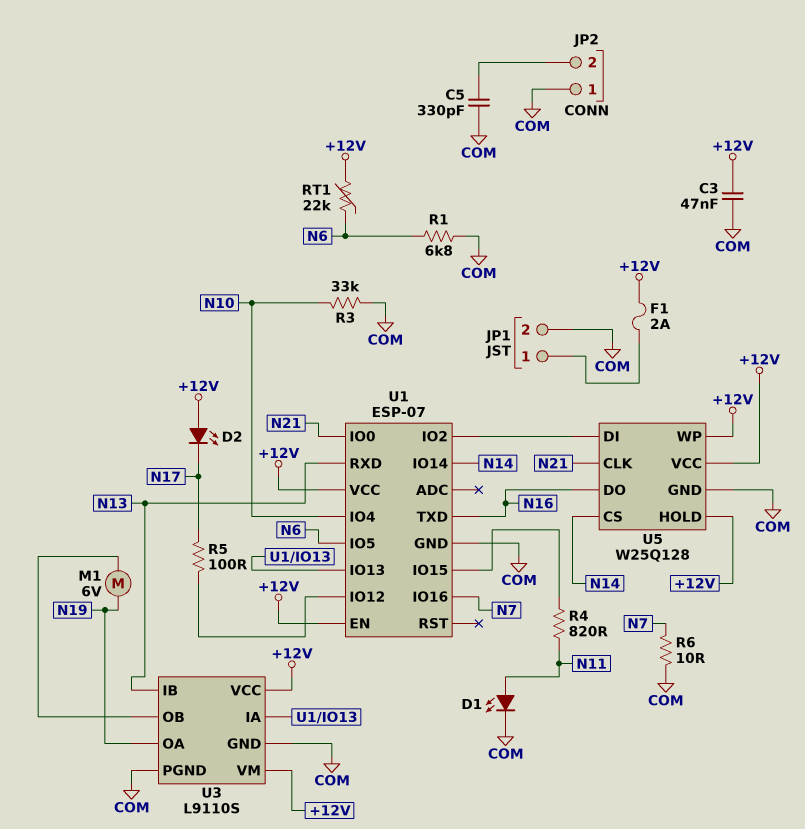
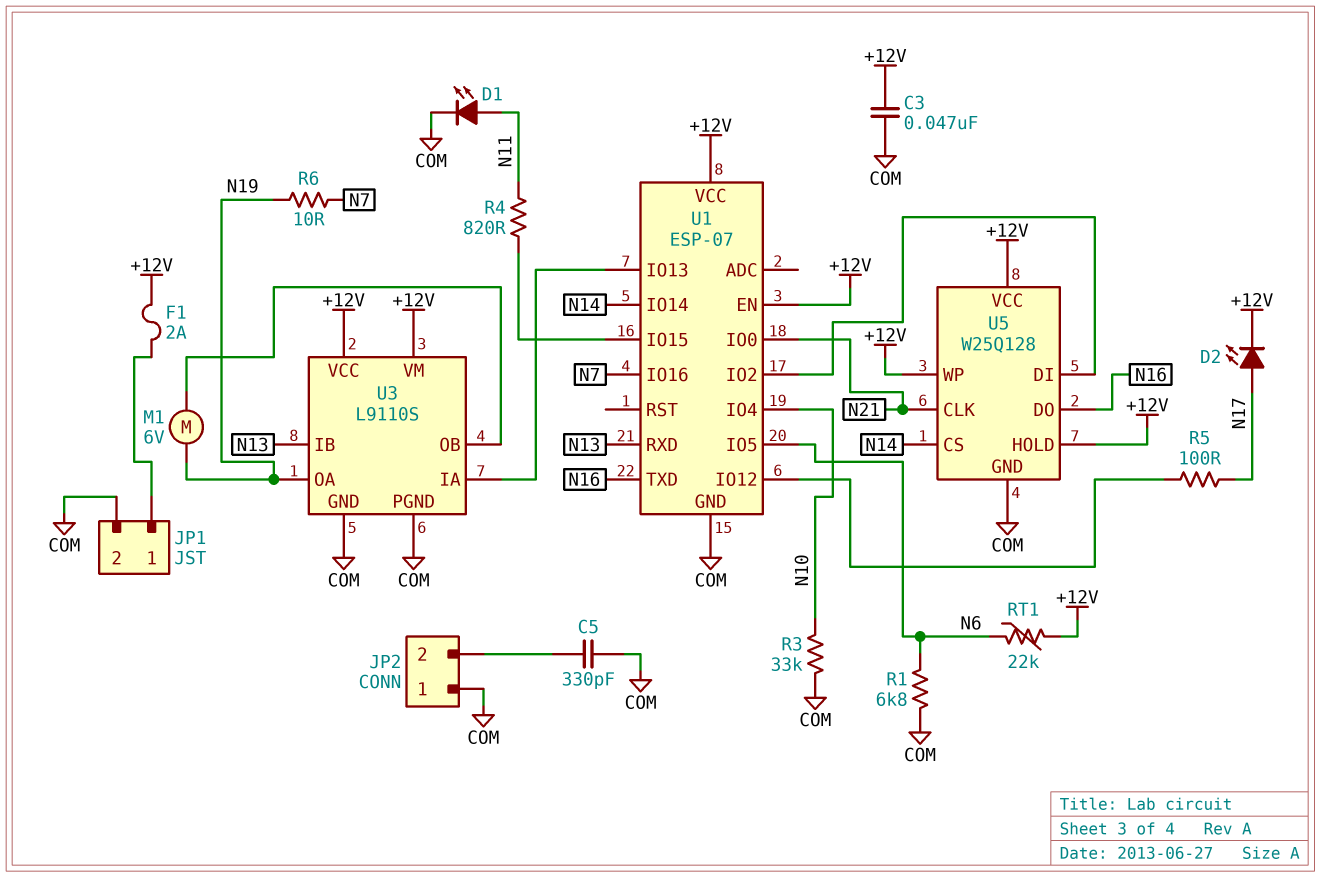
D2: LED (A +12V, K N17) -> LED (A N17, K +12V)
R6: 10 (COM, N7) -> 10 (N7, N19)

